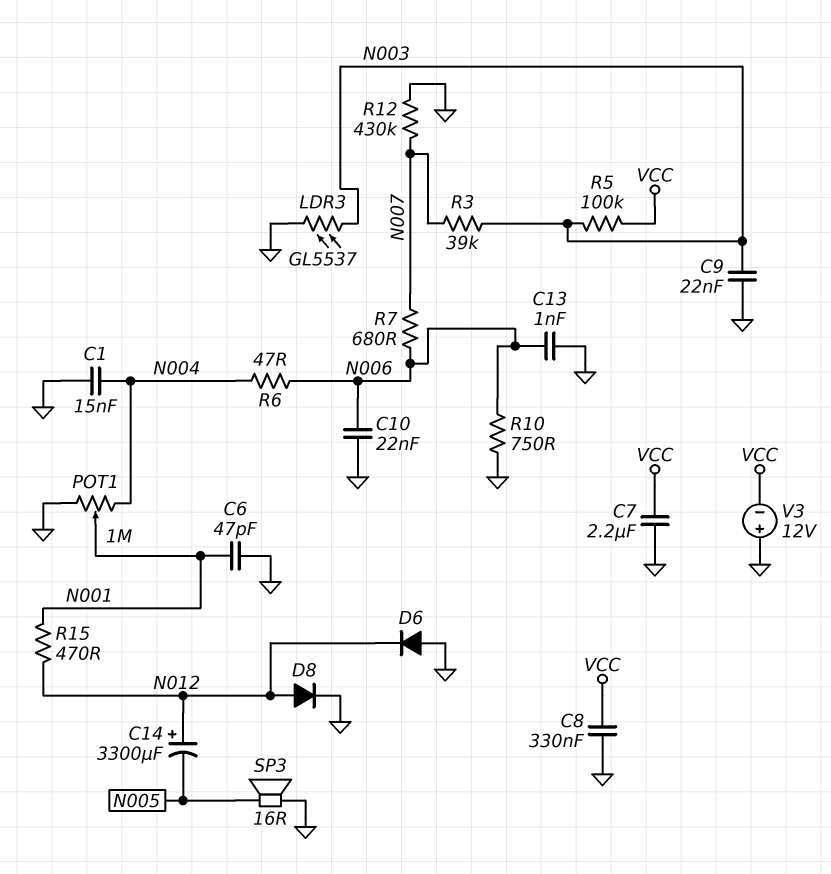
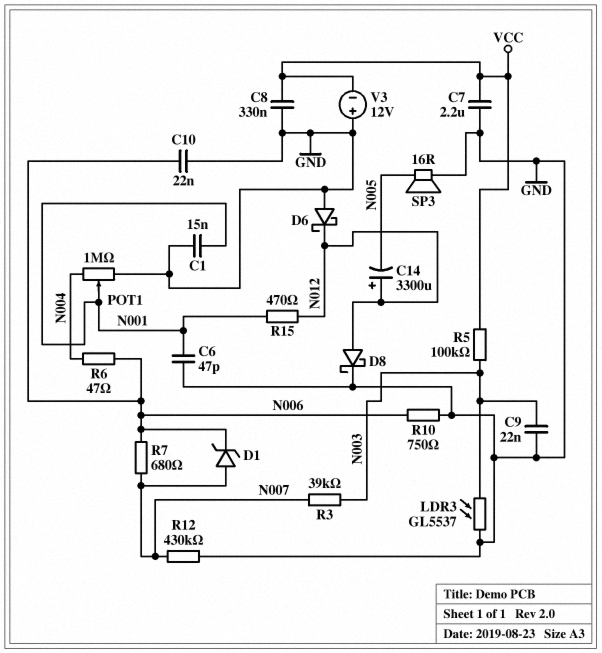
C1: 15nF (GND, N004) -> 15nF (GND, N001)
C13: 1nF (GND, N006) -> none
D1: none -> zener (A N007, K N006)
D6: diode (A GND, K N012) -> schottky (A GND, K N012)
D8: diode (A N012, K GND) -> schottky (A N012, K GND)

